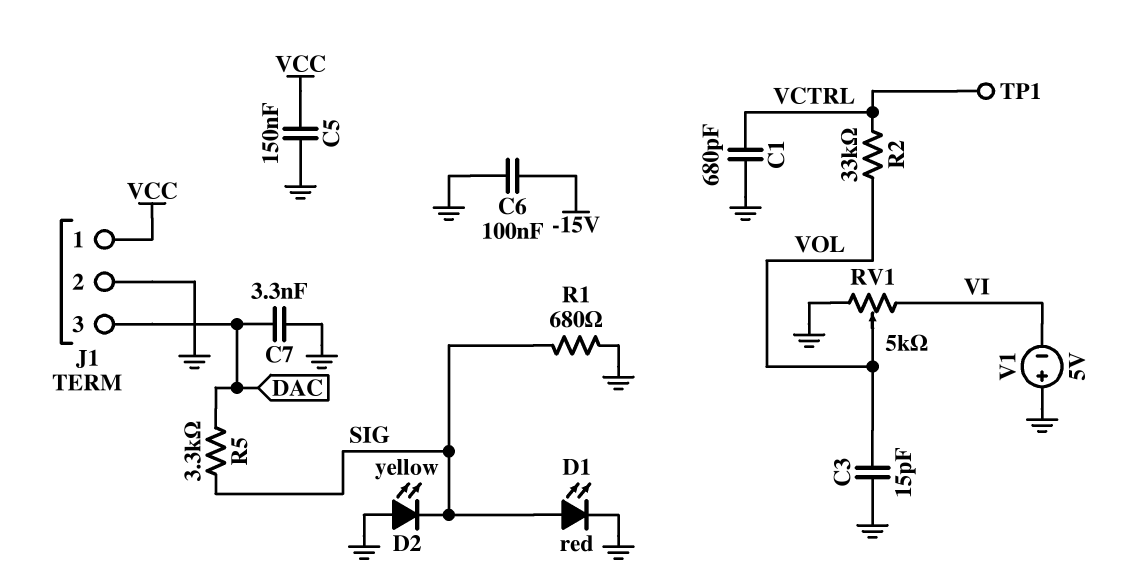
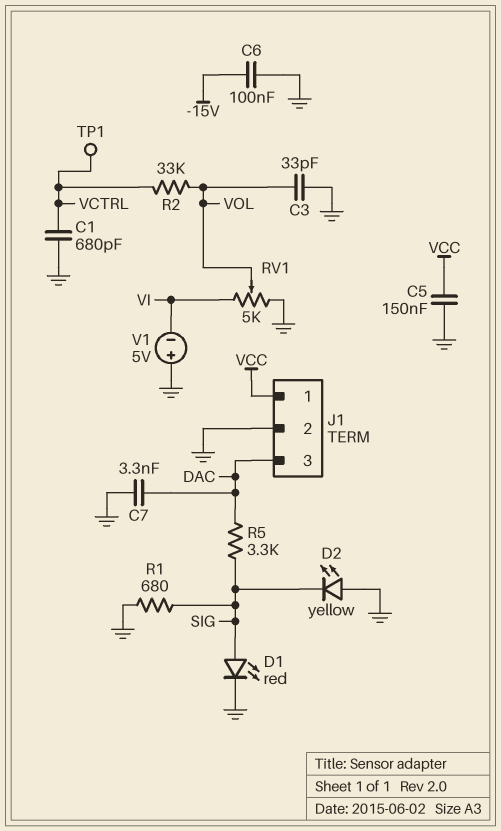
C3: 15pF (GND, VOL) -> 33pF (GND, VOL)

